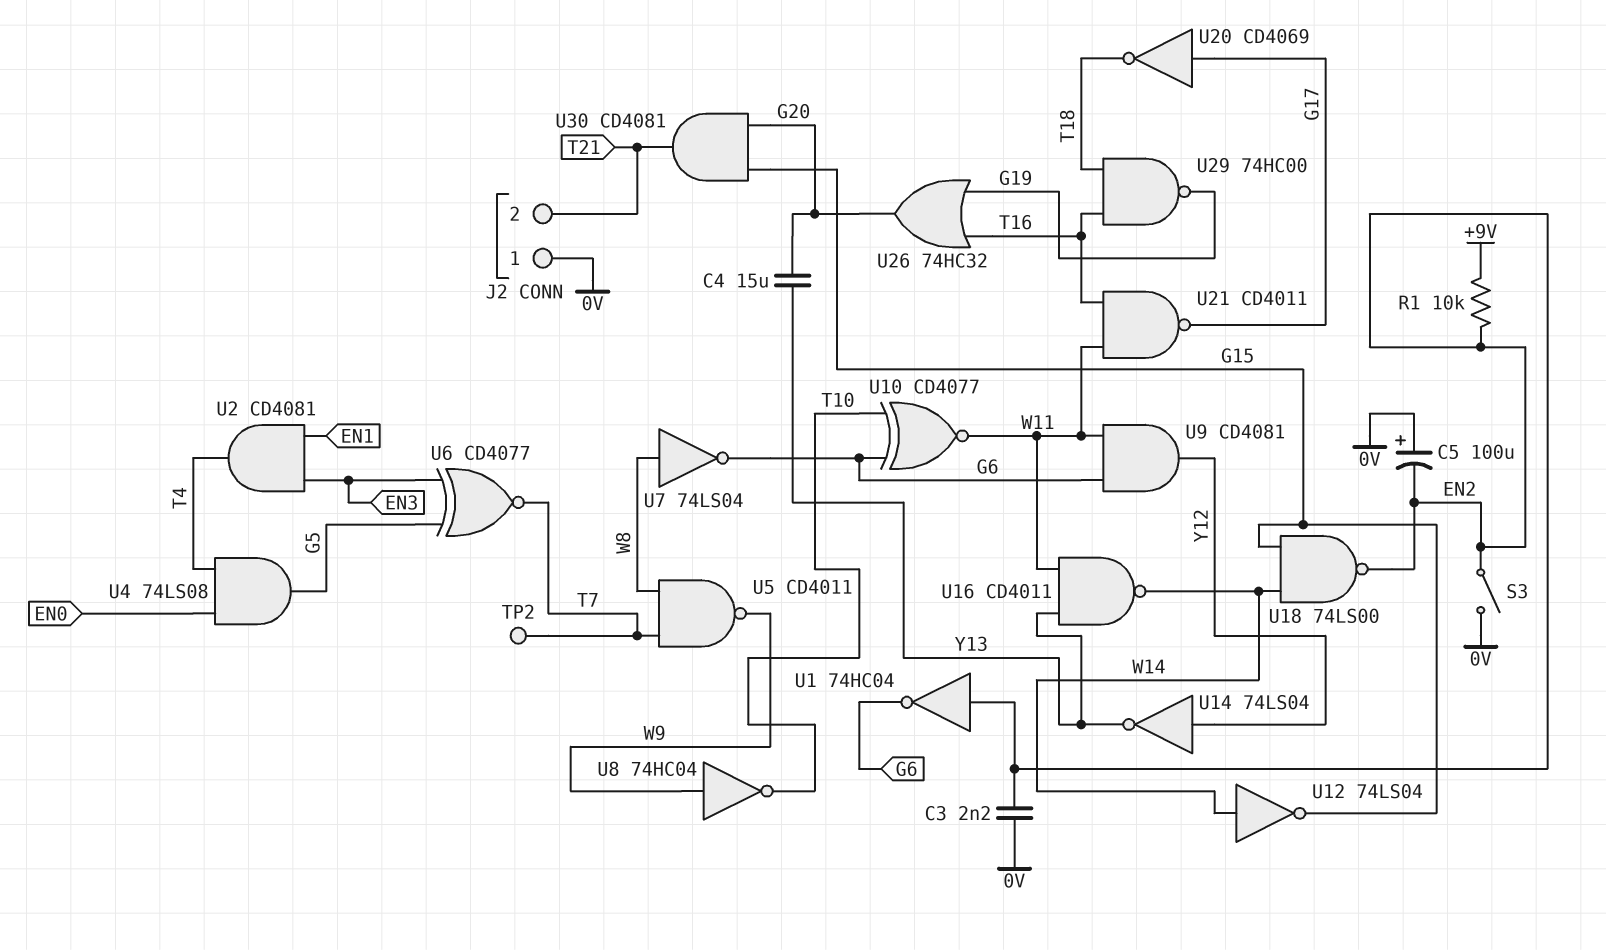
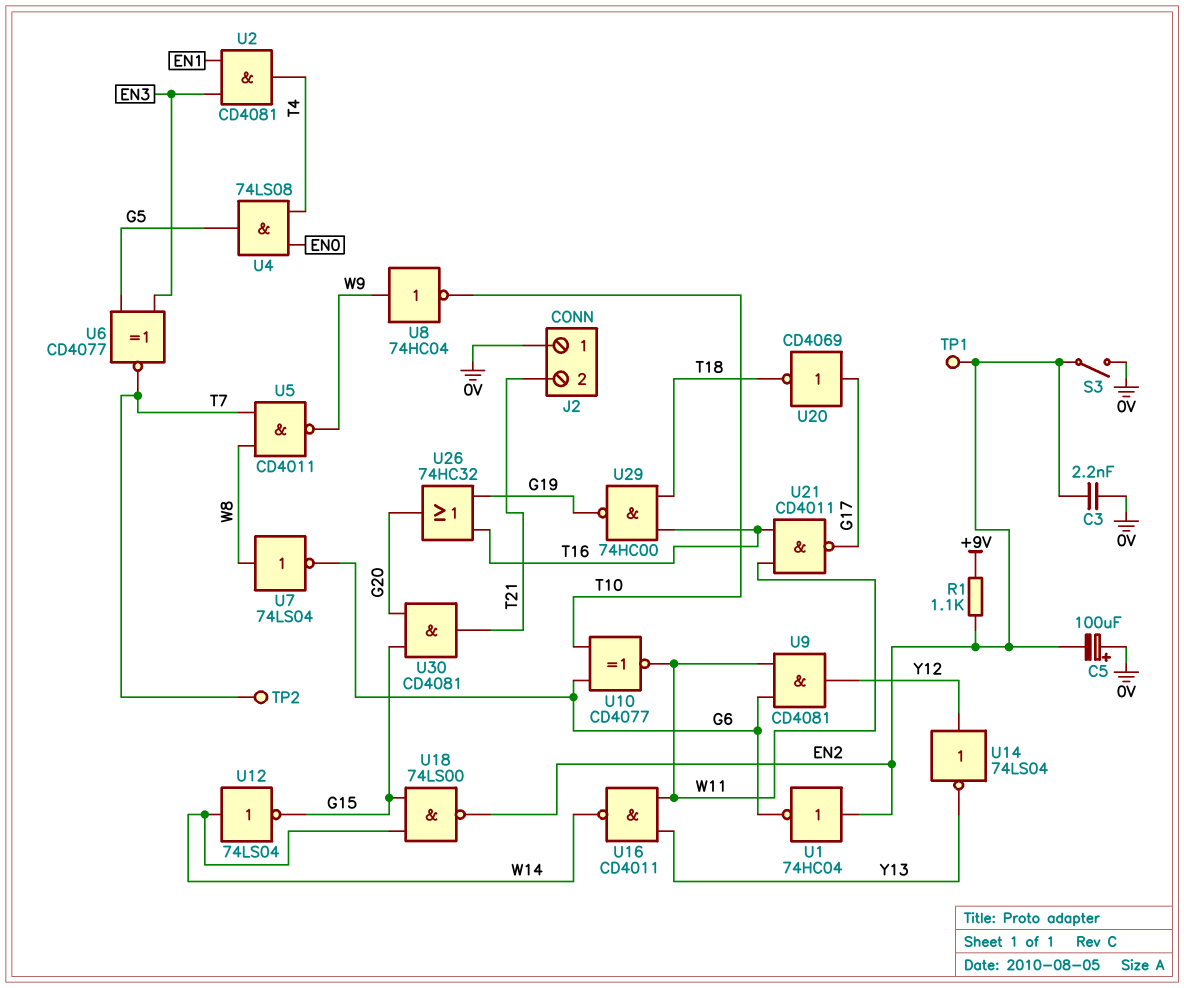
C4: 15uF (G20, Y13) -> none
R1: 10k (+9V, EN2) -> 1.1k (+9V, EN2)
TP1: none -> test point (EN2)

